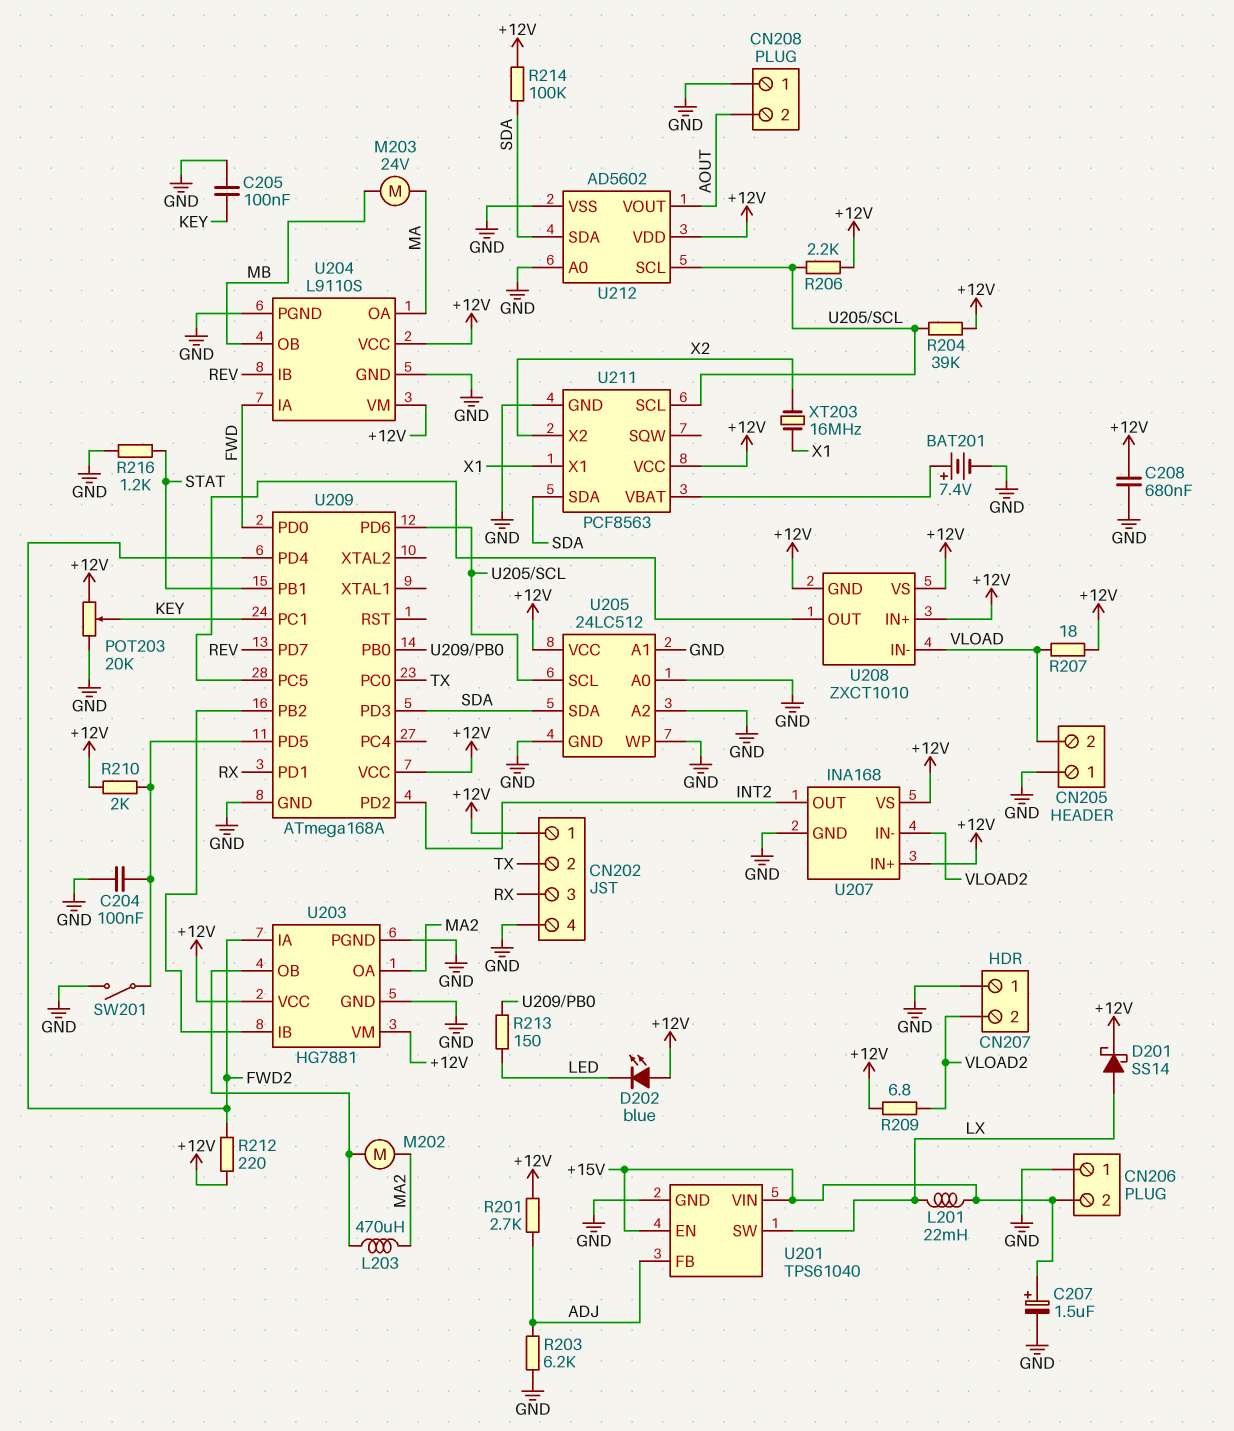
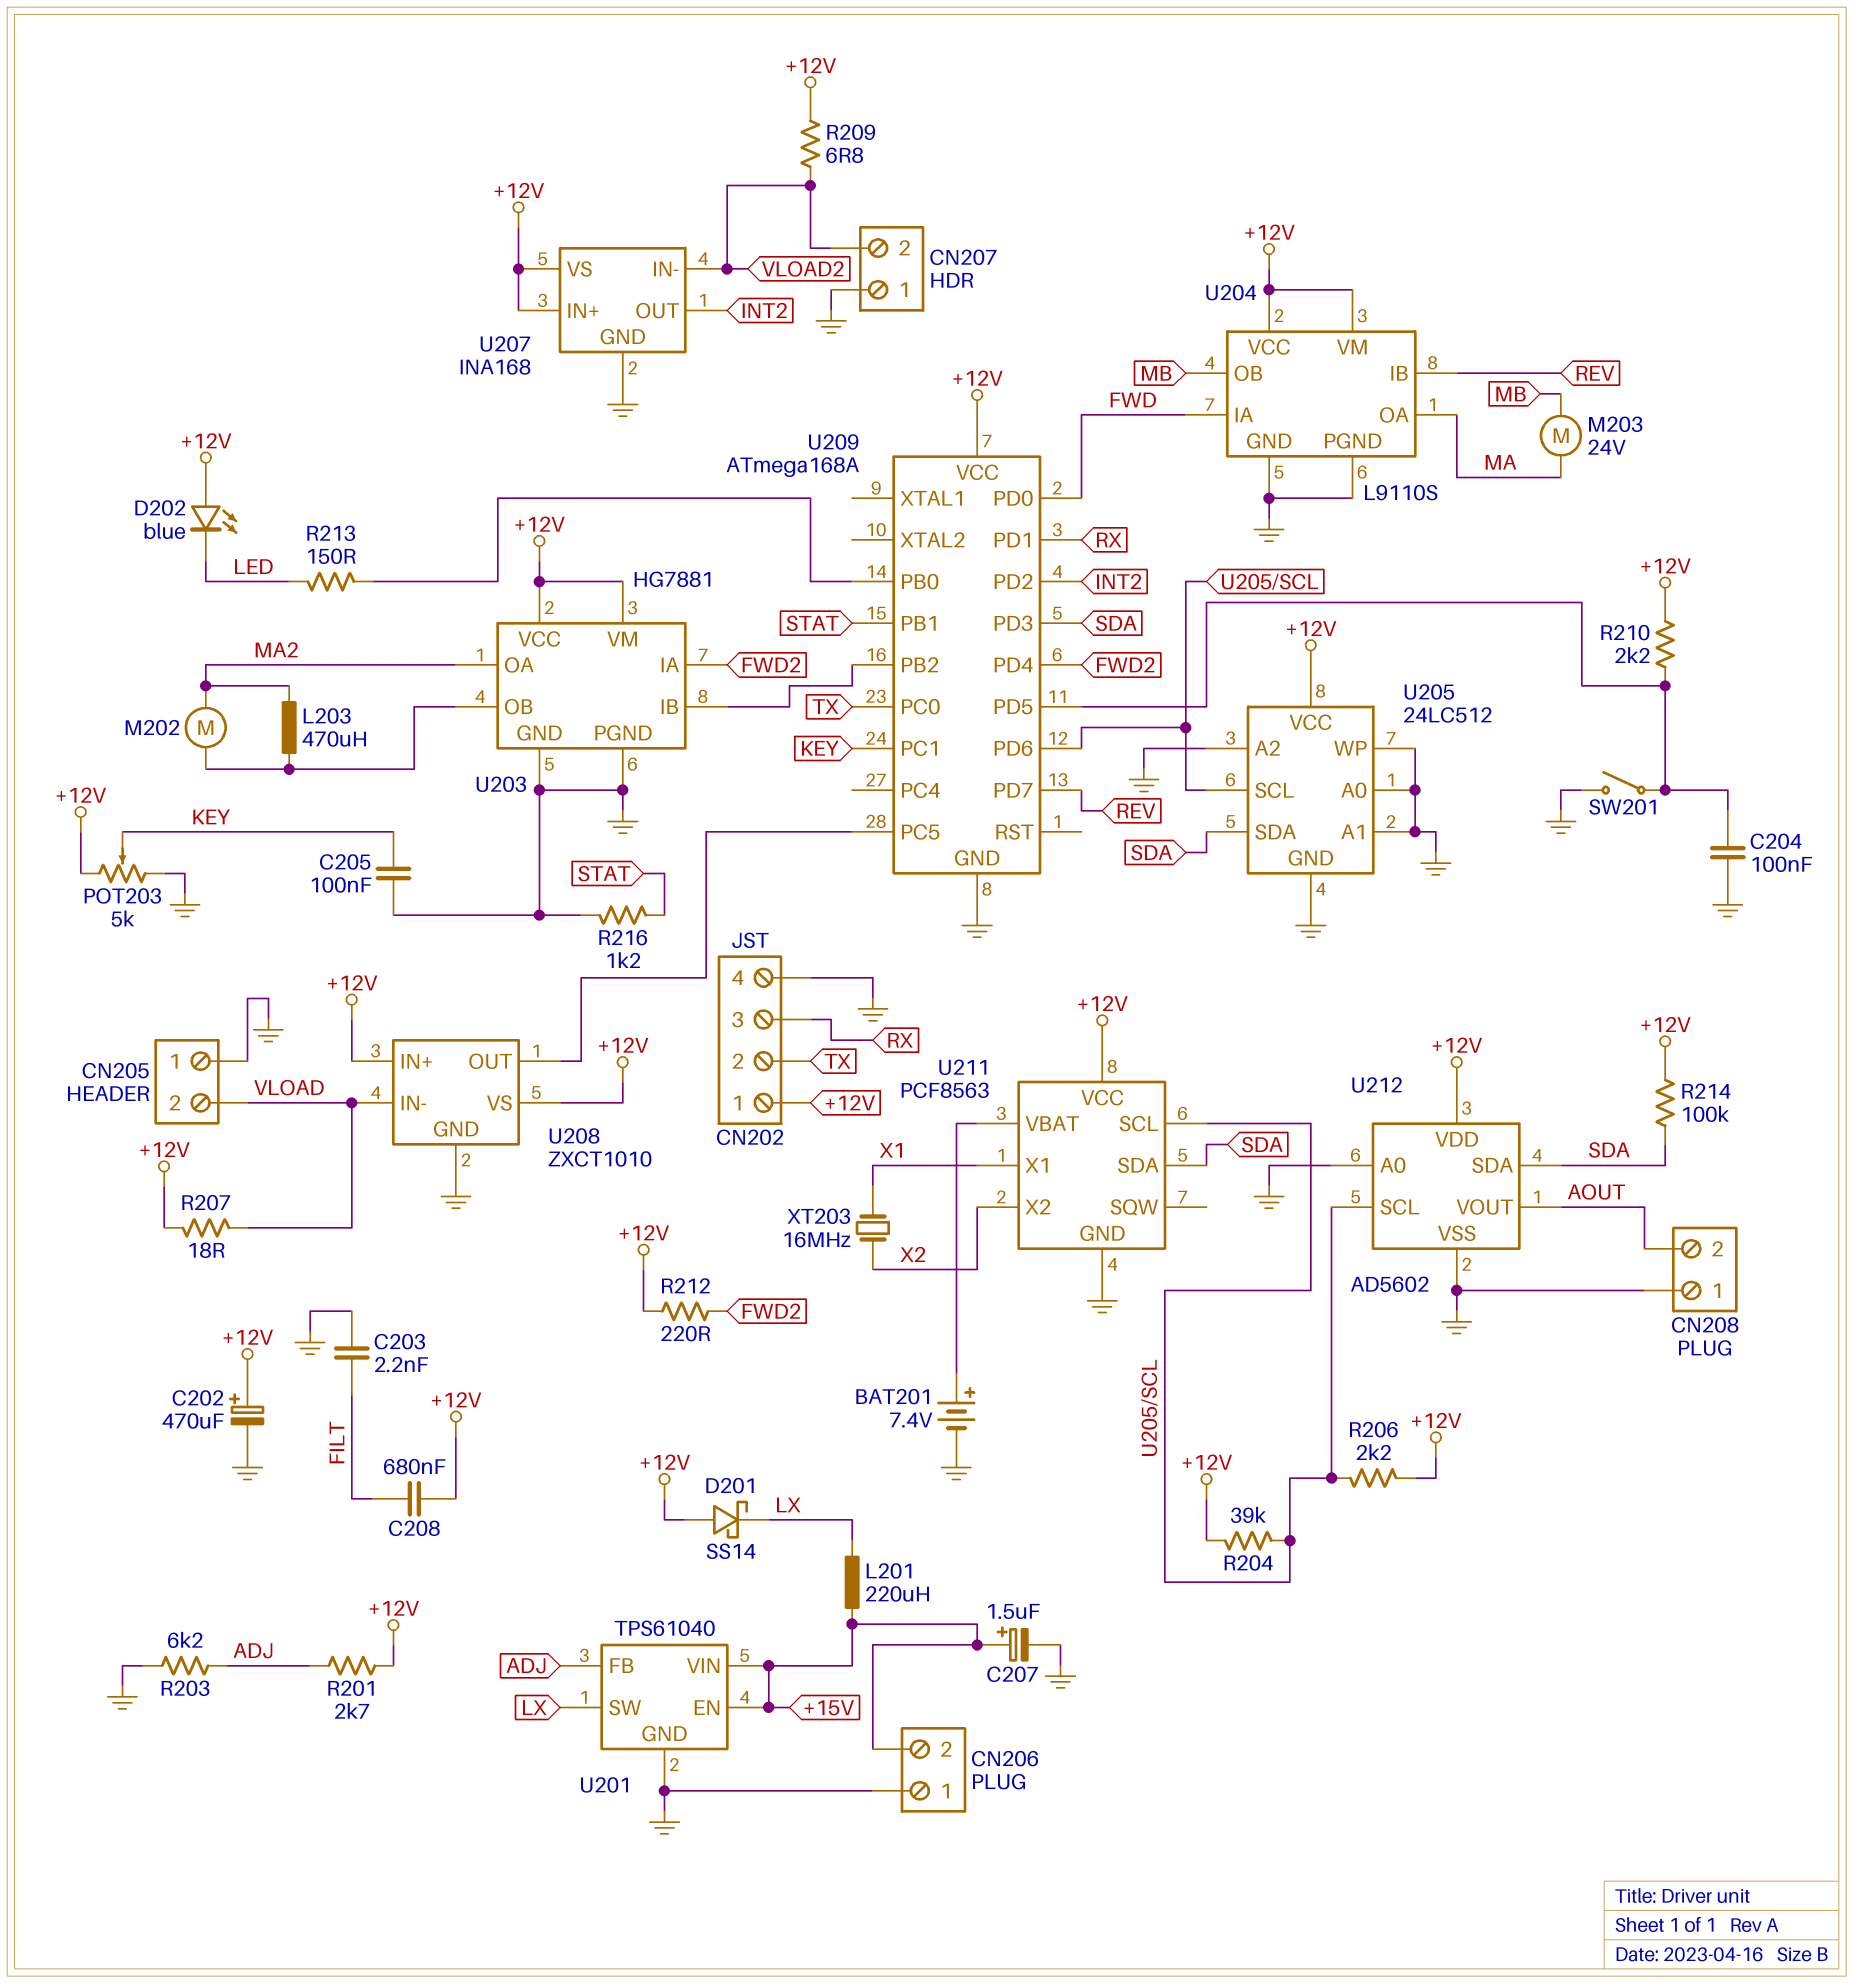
C202: none -> 470uF (plus +12V, minus GND)
C203: none -> 2.2nF (FILT, GND)
C208: 680nF (+12V, GND) -> 680nF (+12V, FILT)
D201: schottky SS14 (A LX, K +12V) -> schottky SS14 (A +12V, K LX)
L201: 22mH (+15V, LX) -> 220uH (+15V, LX)
POT203: 20k (+12V, GND, wiper KEY) -> 5k (+12V, GND, wiper KEY)
R210: 2k (+12V, U209/PD5) -> 2.2k (+12V, U209/PD5)
U208 pin GND: +12V -> GND

